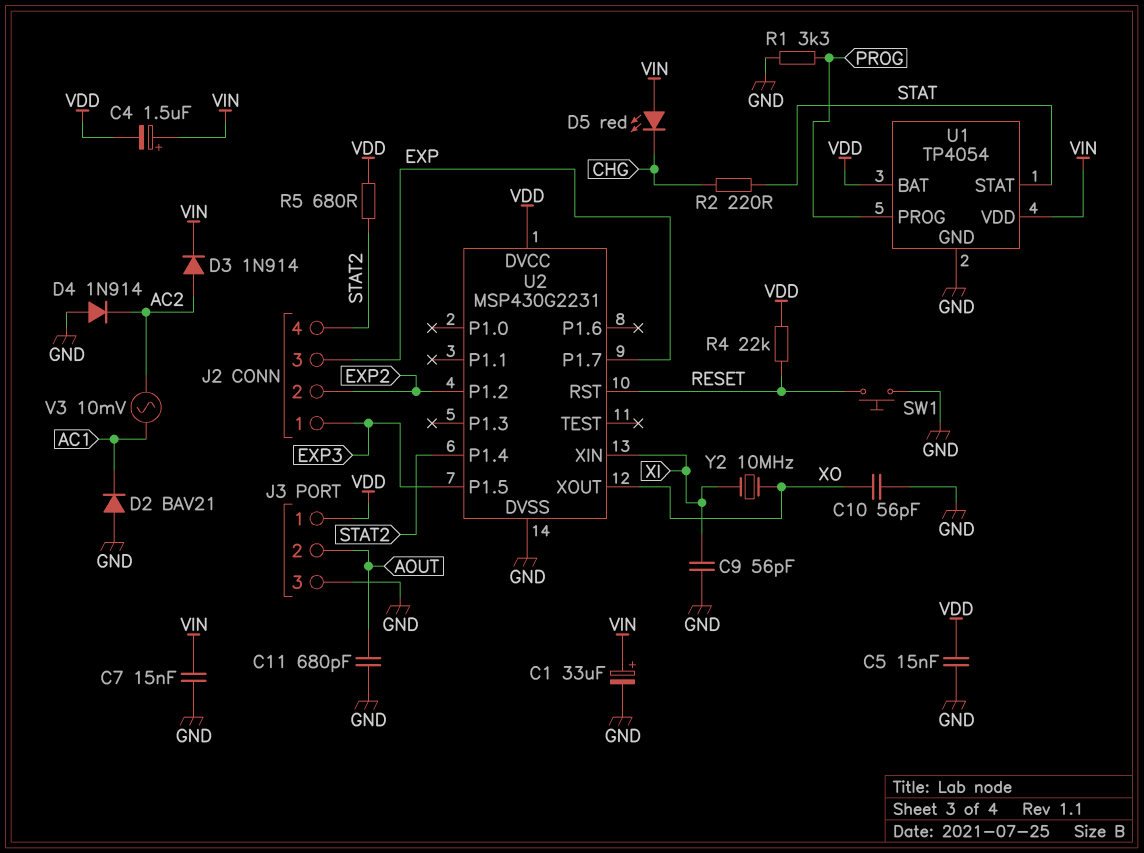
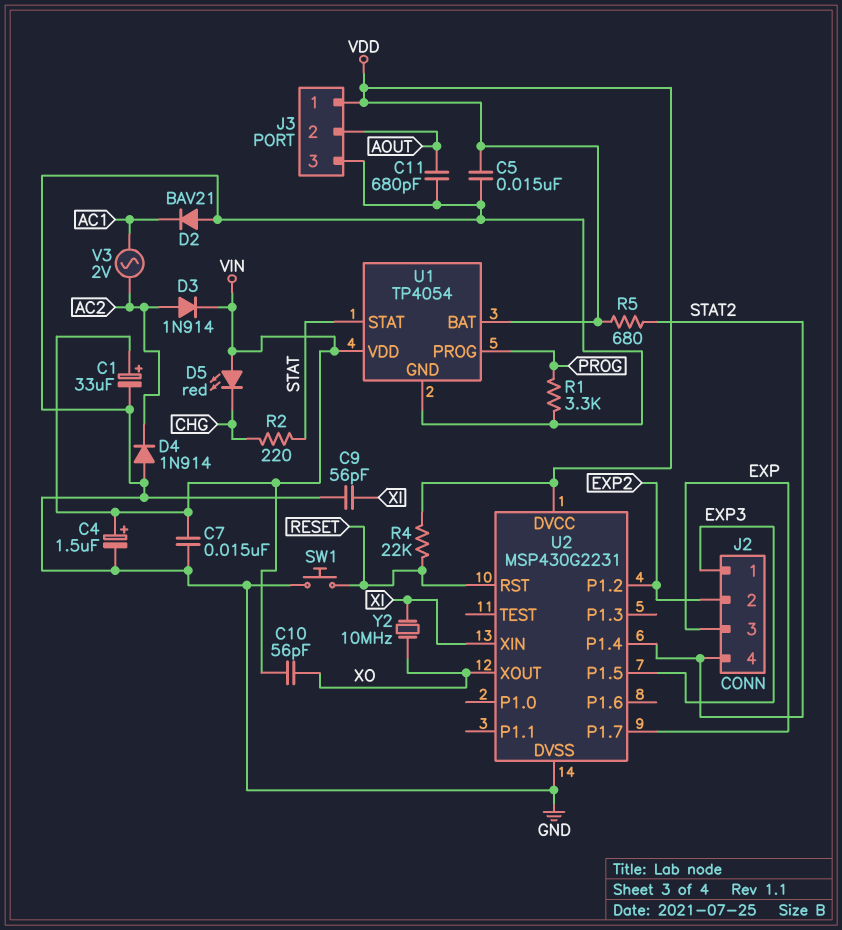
C4: 1.5uF (plus VIN, minus VDD) -> 1.5uF (plus VIN, minus GND)
C10: 56pF (GND, XO) -> 56pF (VIN, XO)
V3: AC 10mV (AC1, AC2) -> AC 2V (AC1, AC2)

